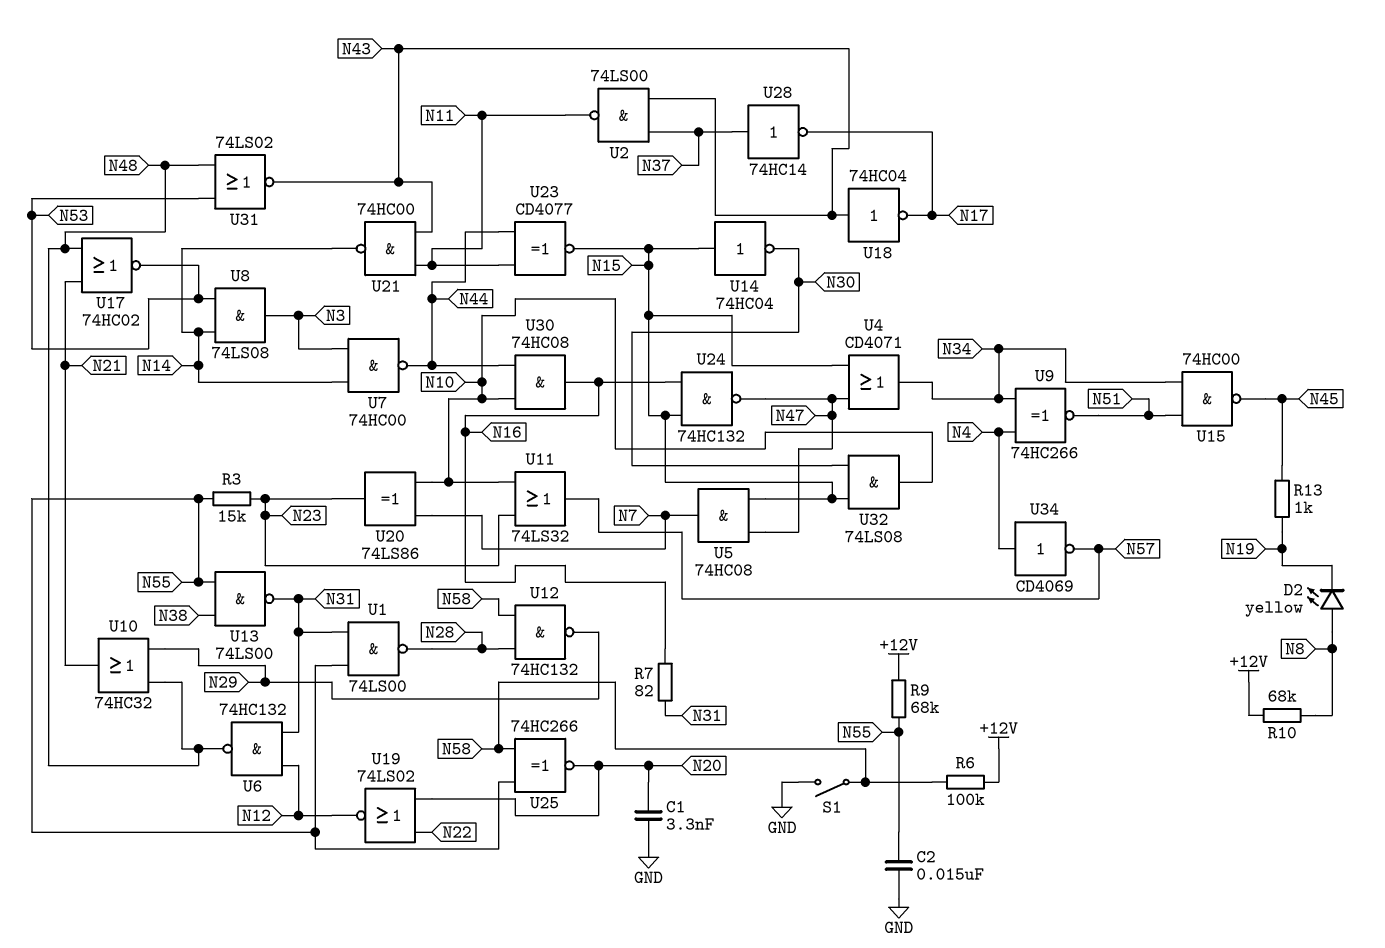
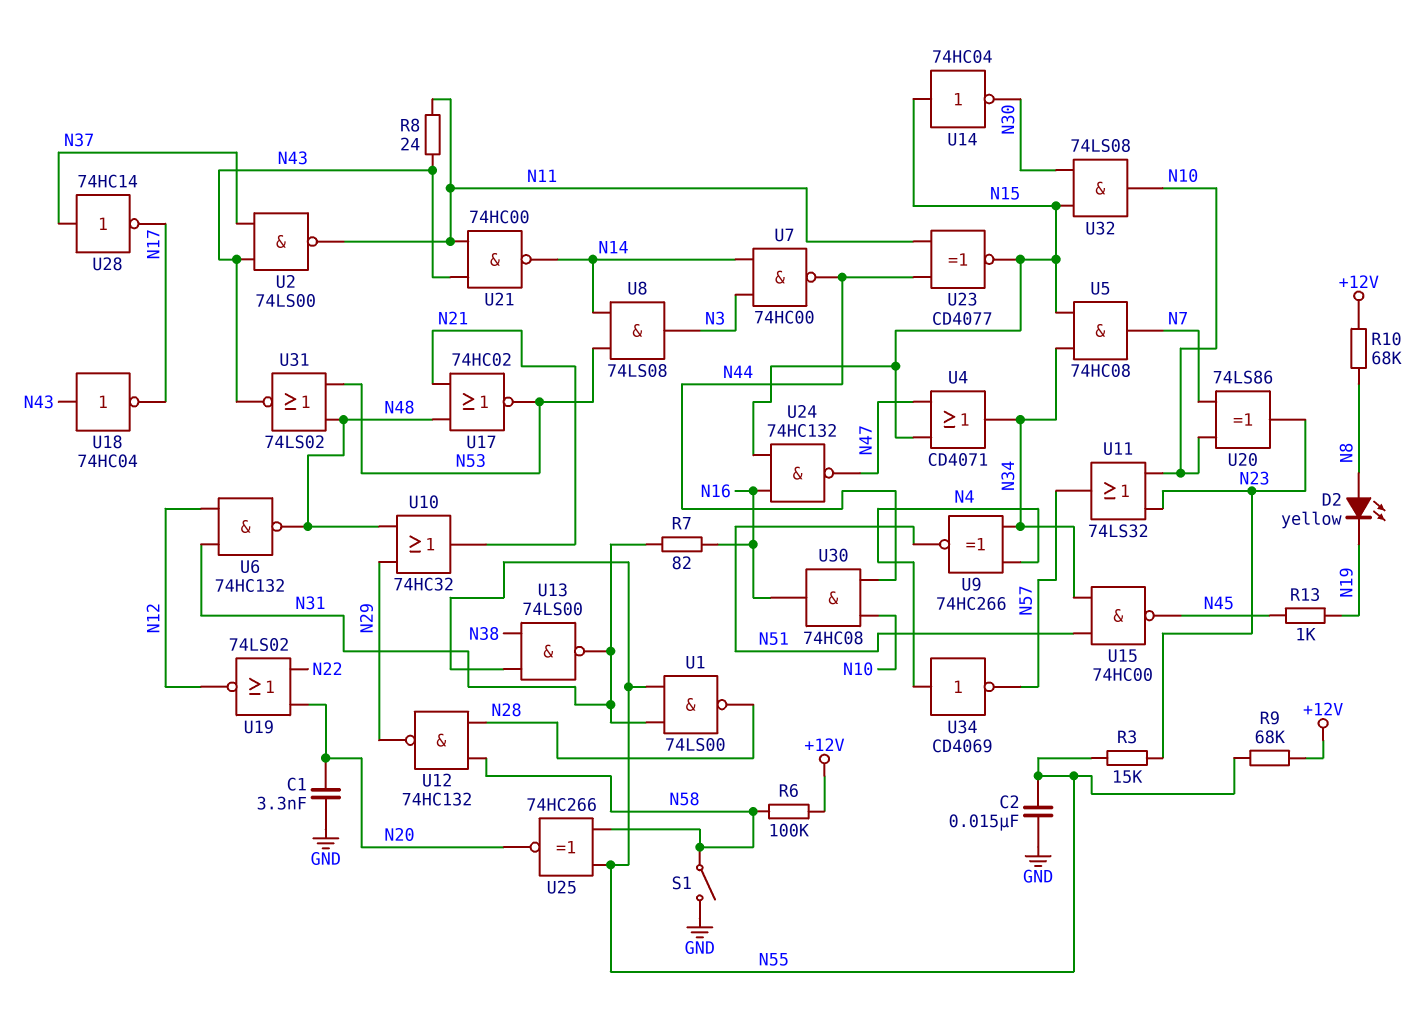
R8: none -> 24 (N11, N43)
U5: AND 74HC08 (in N15, in N47, out N7) -> AND 74HC08 (in N15, in N34, out N7)

